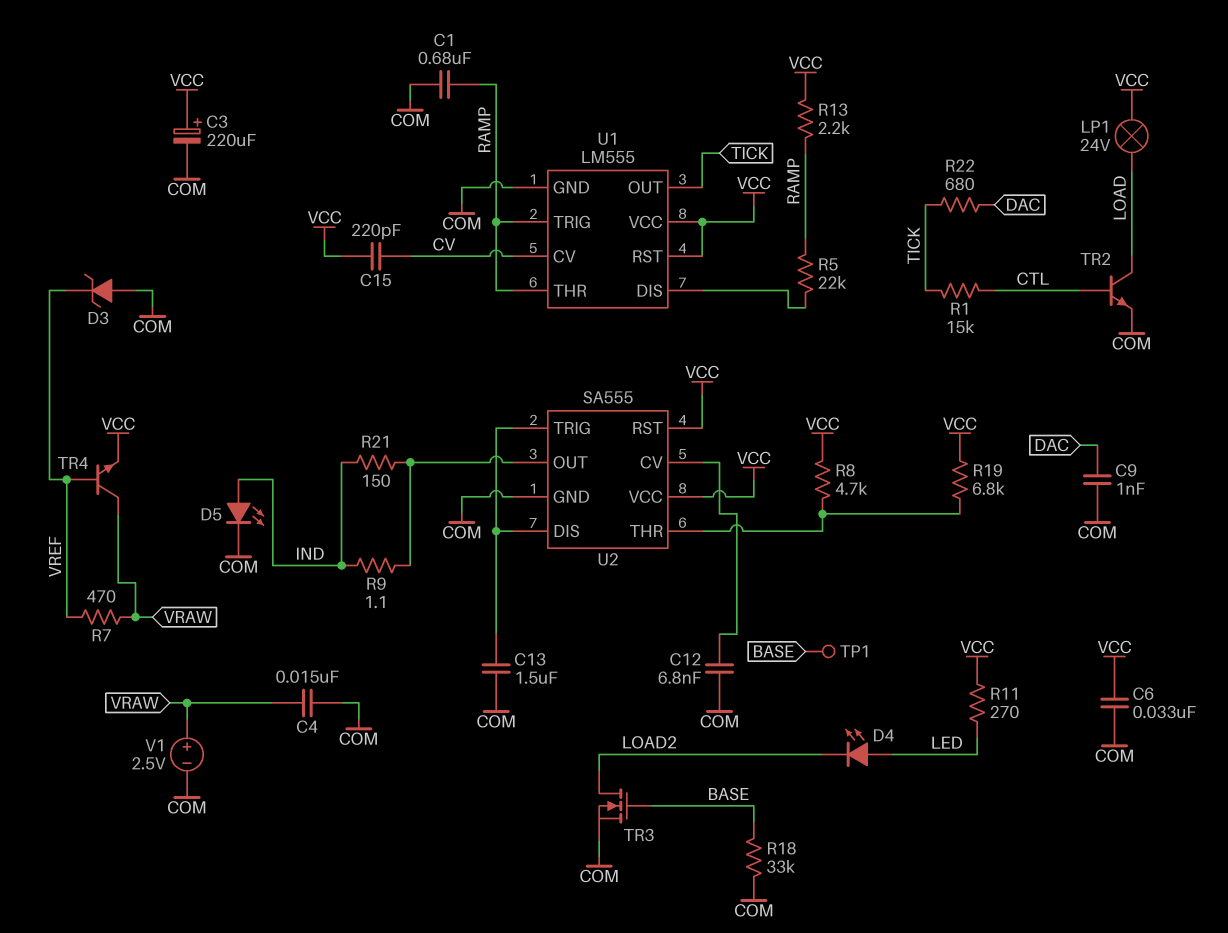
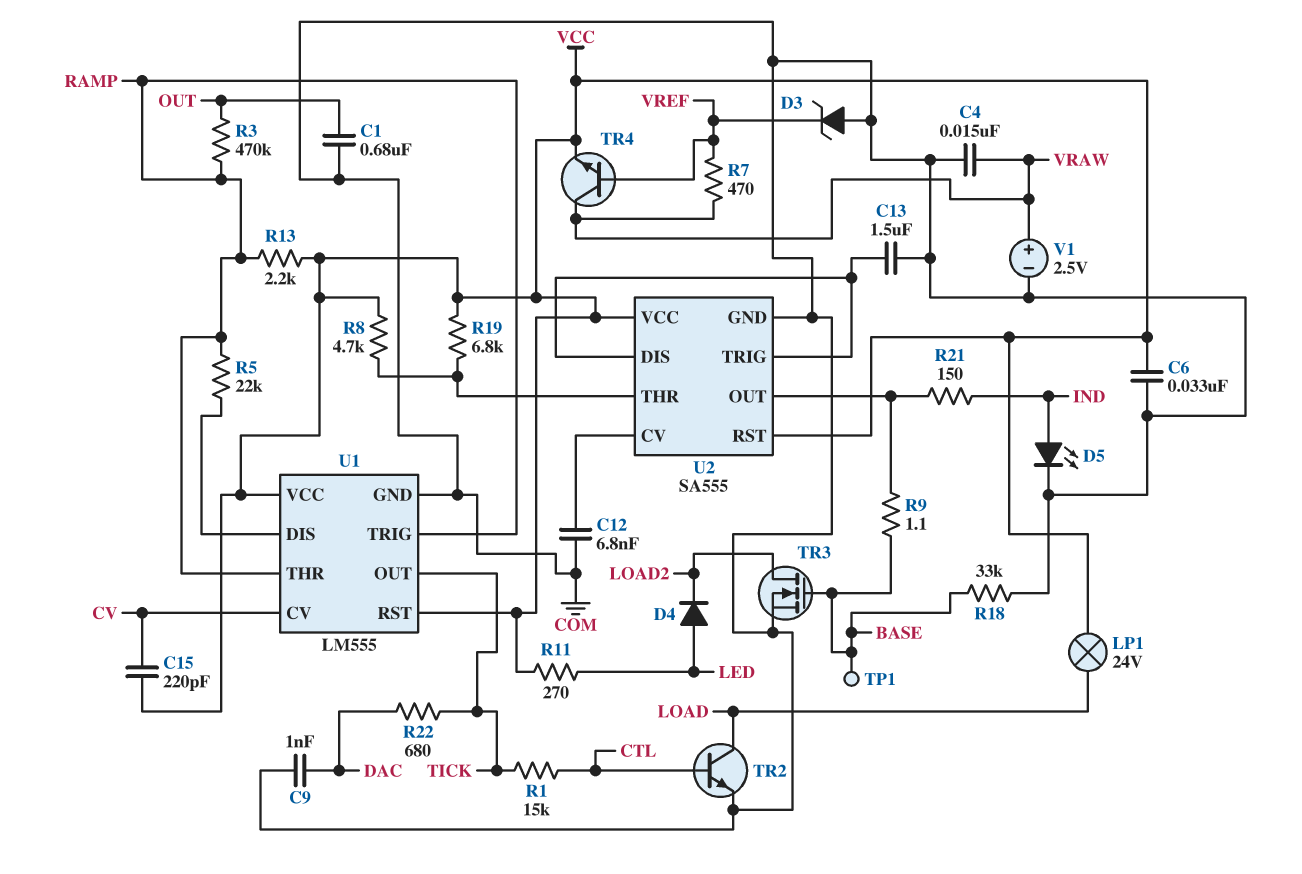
C1: 680nF (COM, RAMP) -> 680nF (COM, OUT)
C3: 220uF (plus VCC, minus COM) -> none
D4: LED (A LED, K LOAD2) -> diode (A LED, K LOAD2)
R3: none -> 470k (OUT, RAMP)
R9: 1.1 (IND, U2/OUT) -> 1.1 (BASE, U2/OUT)

